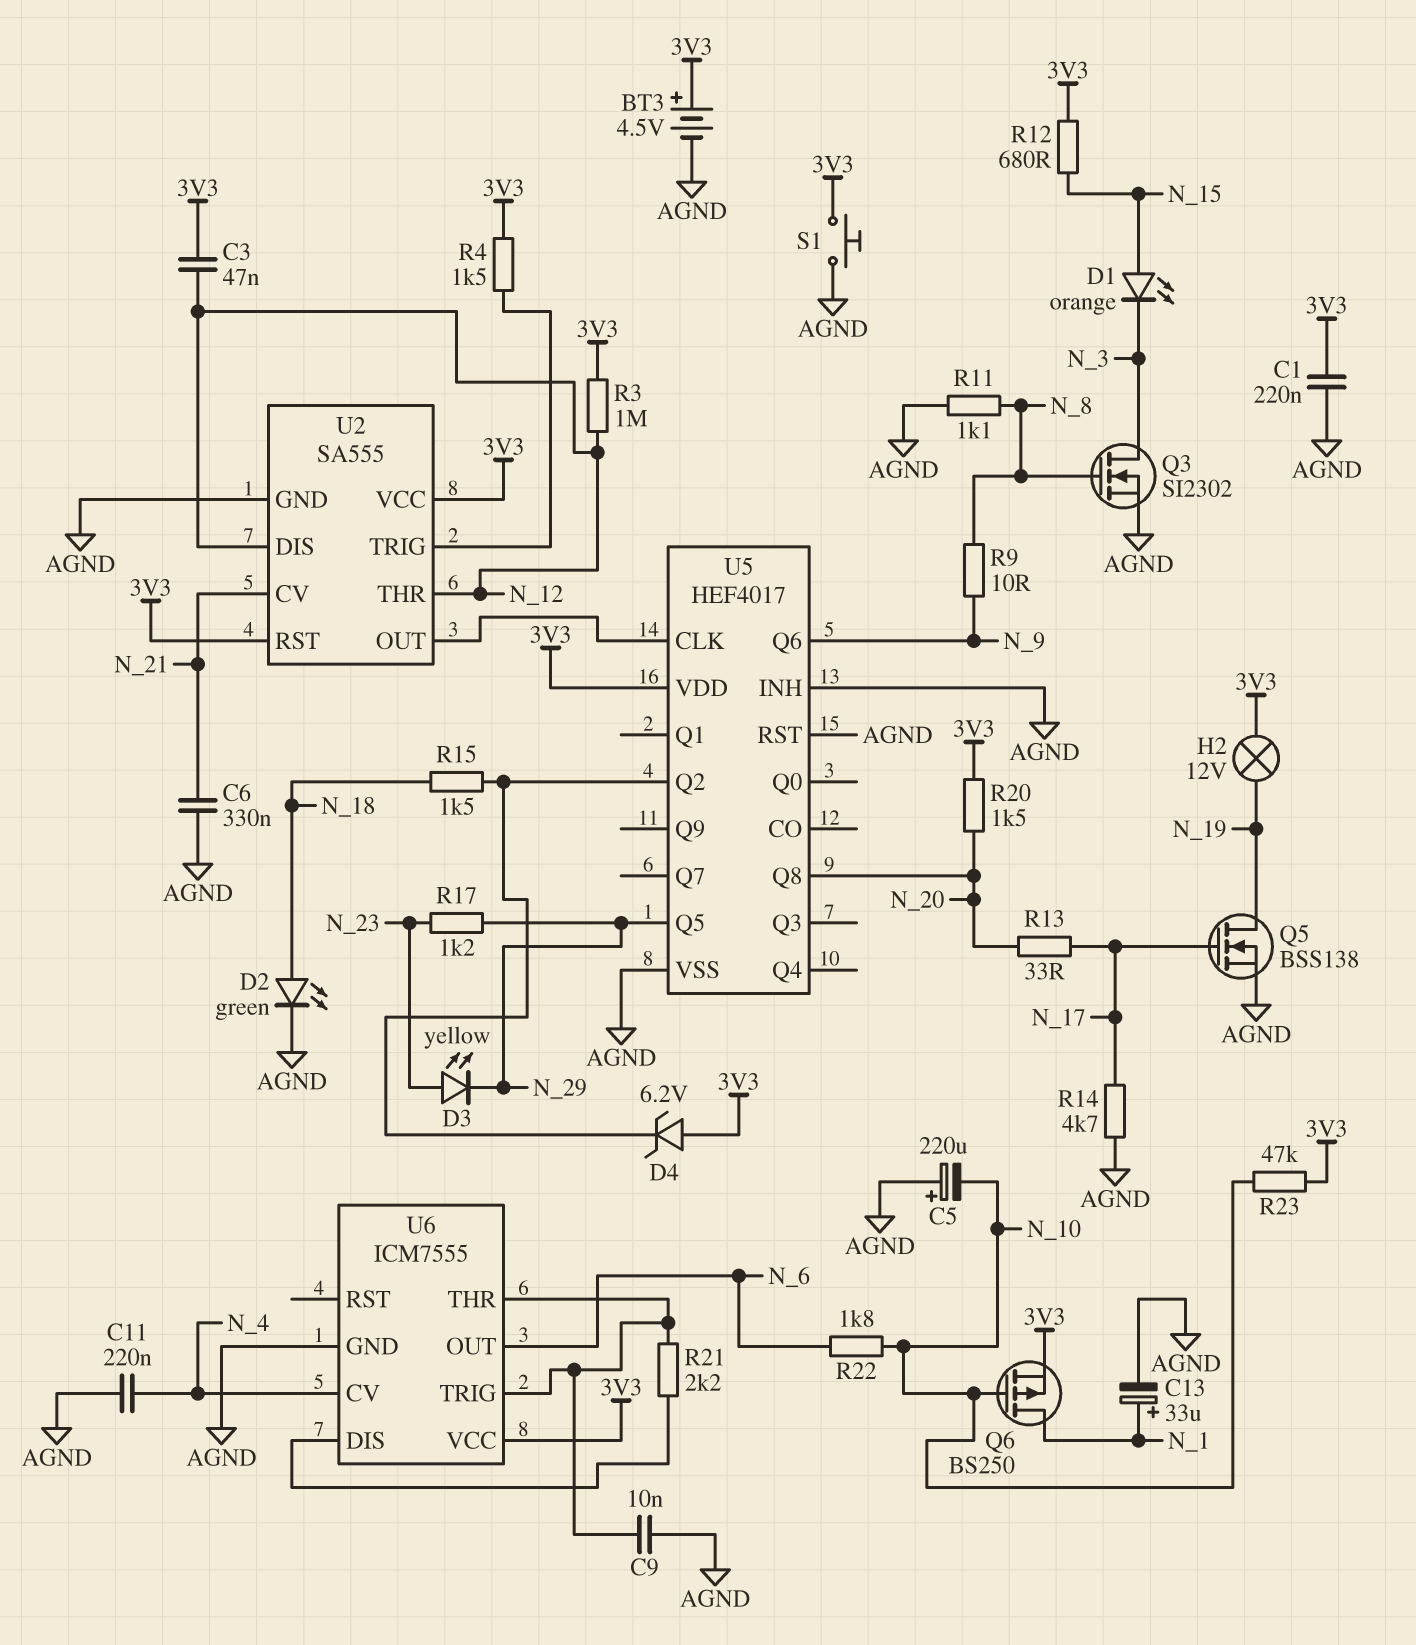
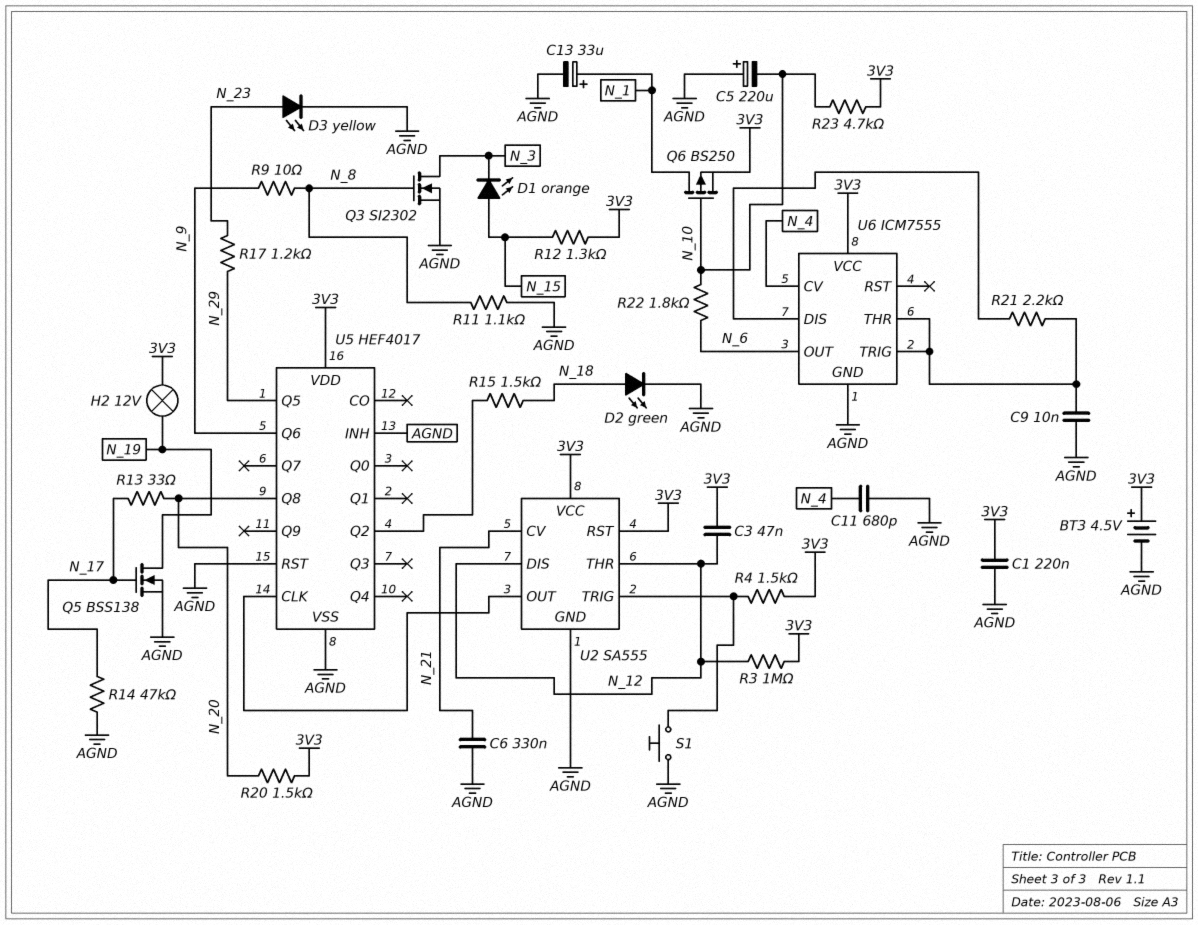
C11: 220nF (AGND, N_4) -> 680pF (AGND, N_4)
D3: LED yellow (A N_23, K N_29) -> LED yellow (A N_23, K AGND)
D4: zener 6.2V (A 3V3, K U5/Q2) -> none
R12: 680 (3V3, N_15) -> 1.3k (3V3, N_15)
R14: 4.7k (AGND, N_17) -> 47k (AGND, N_17)
R23: 47k (3V3, N_10) -> 4.7k (3V3, N_10)
S1: button (3V3, AGND) -> button (AGND, U2/TRIG)

